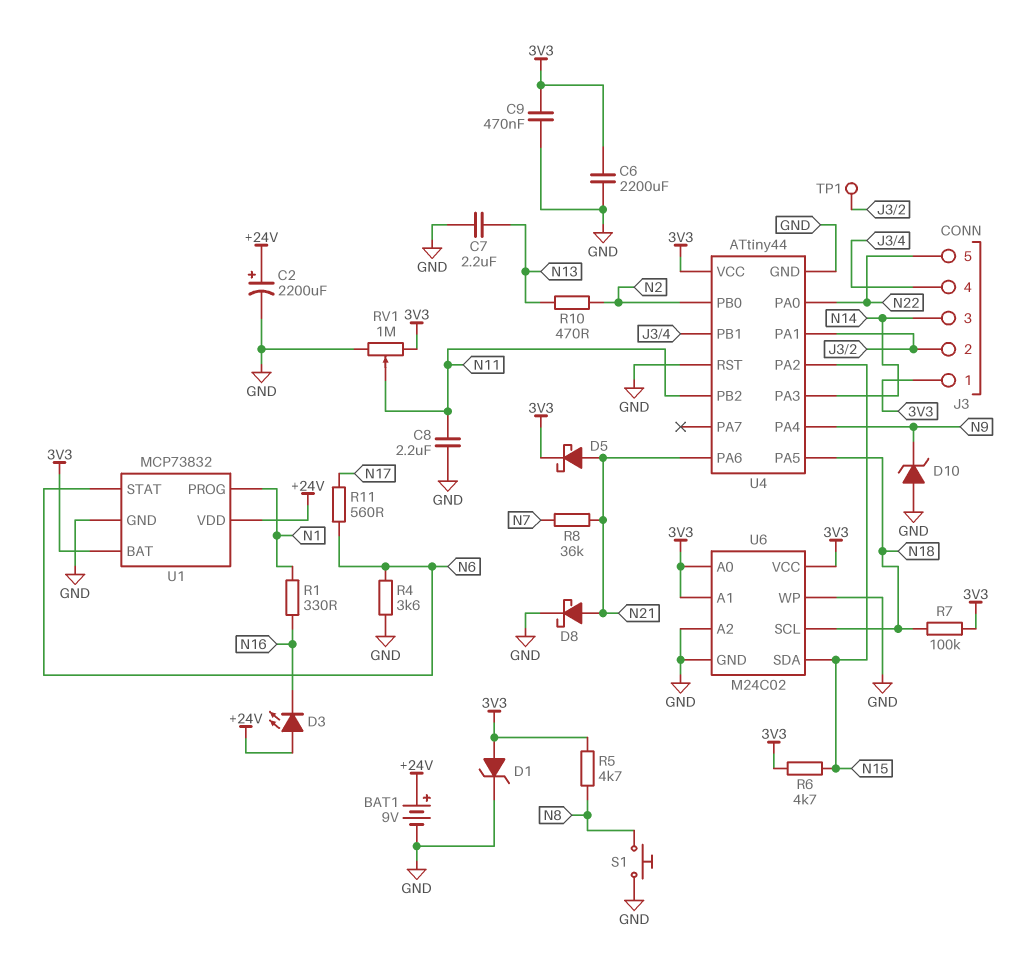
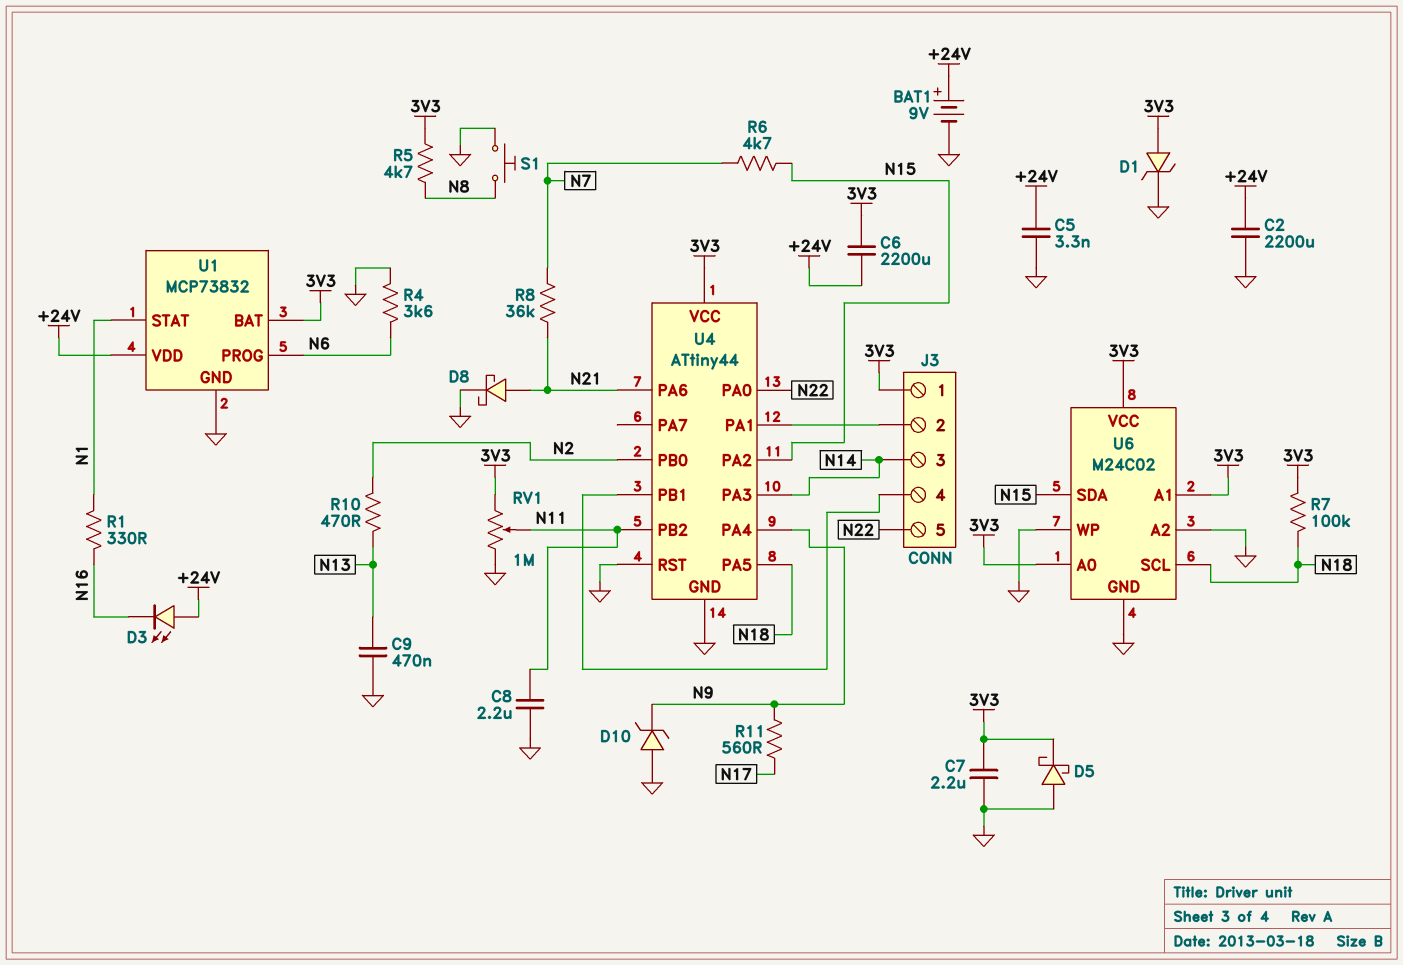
C2: 2200uF (plus +24V, minus GND) -> 2200uF (+24V, GND)
C5: none -> 3.3nF (+24V, GND)
C6: 2200uF (3V3, GND) -> 2200uF (+24V, 3V3)
C7: 2.2uF (GND, N13) -> 2.2uF (3V3, GND)
C9: 470nF (3V3, GND) -> 470nF (GND, N13)
D5: schottky (A N21, K 3V3) -> schottky (A GND, K 3V3)
R6: 4.7k (3V3, N15) -> 4.7k (N7, N15)
R11: 560 (N6, N17) -> 560 (N9, N17)
TP1: test point (J3/2) -> none
U1 pin PROG: N1 -> N6
U1 pin STAT: N6 -> N1

